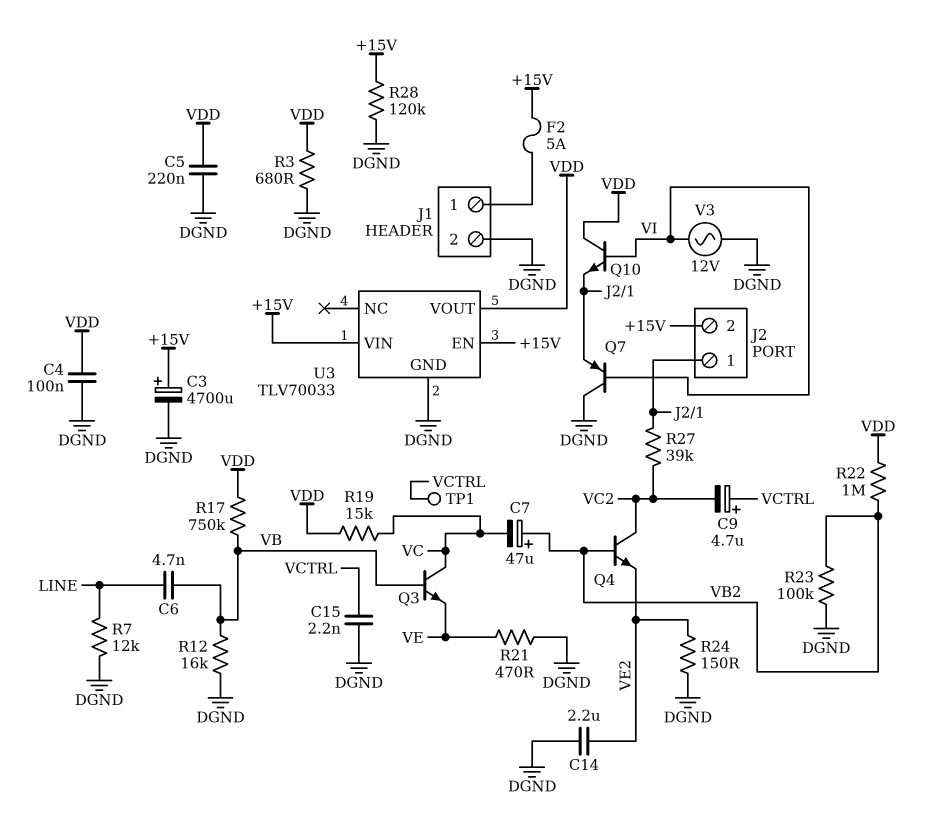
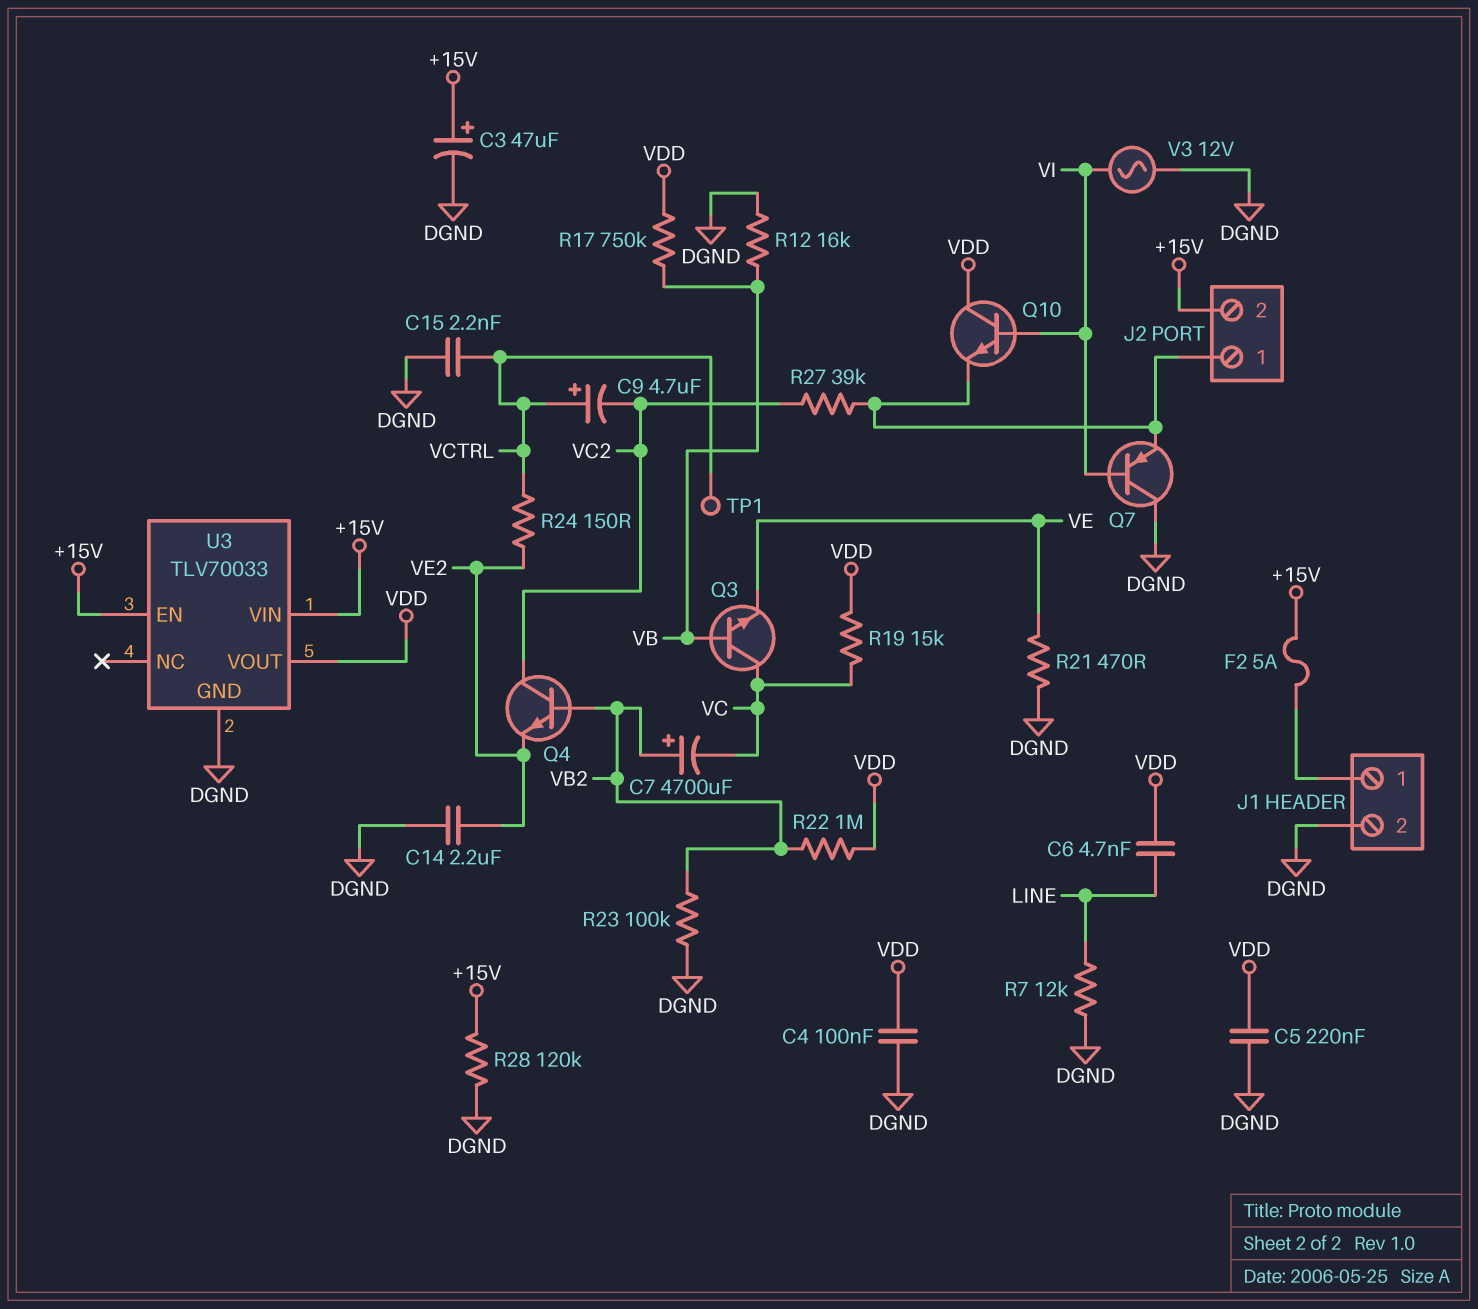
C3: 4700uF (plus +15V, minus DGND) -> 47uF (plus +15V, minus DGND)
C6: 4.7nF (LINE, VB) -> 4.7nF (LINE, VDD)
C7: 47uF (plus VB2, minus VC) -> 4700uF (plus VB2, minus VC)
R3: 680 (DGND, VDD) -> none
R24: 150 (DGND, VE2) -> 150 (VCTRL, VE2)

